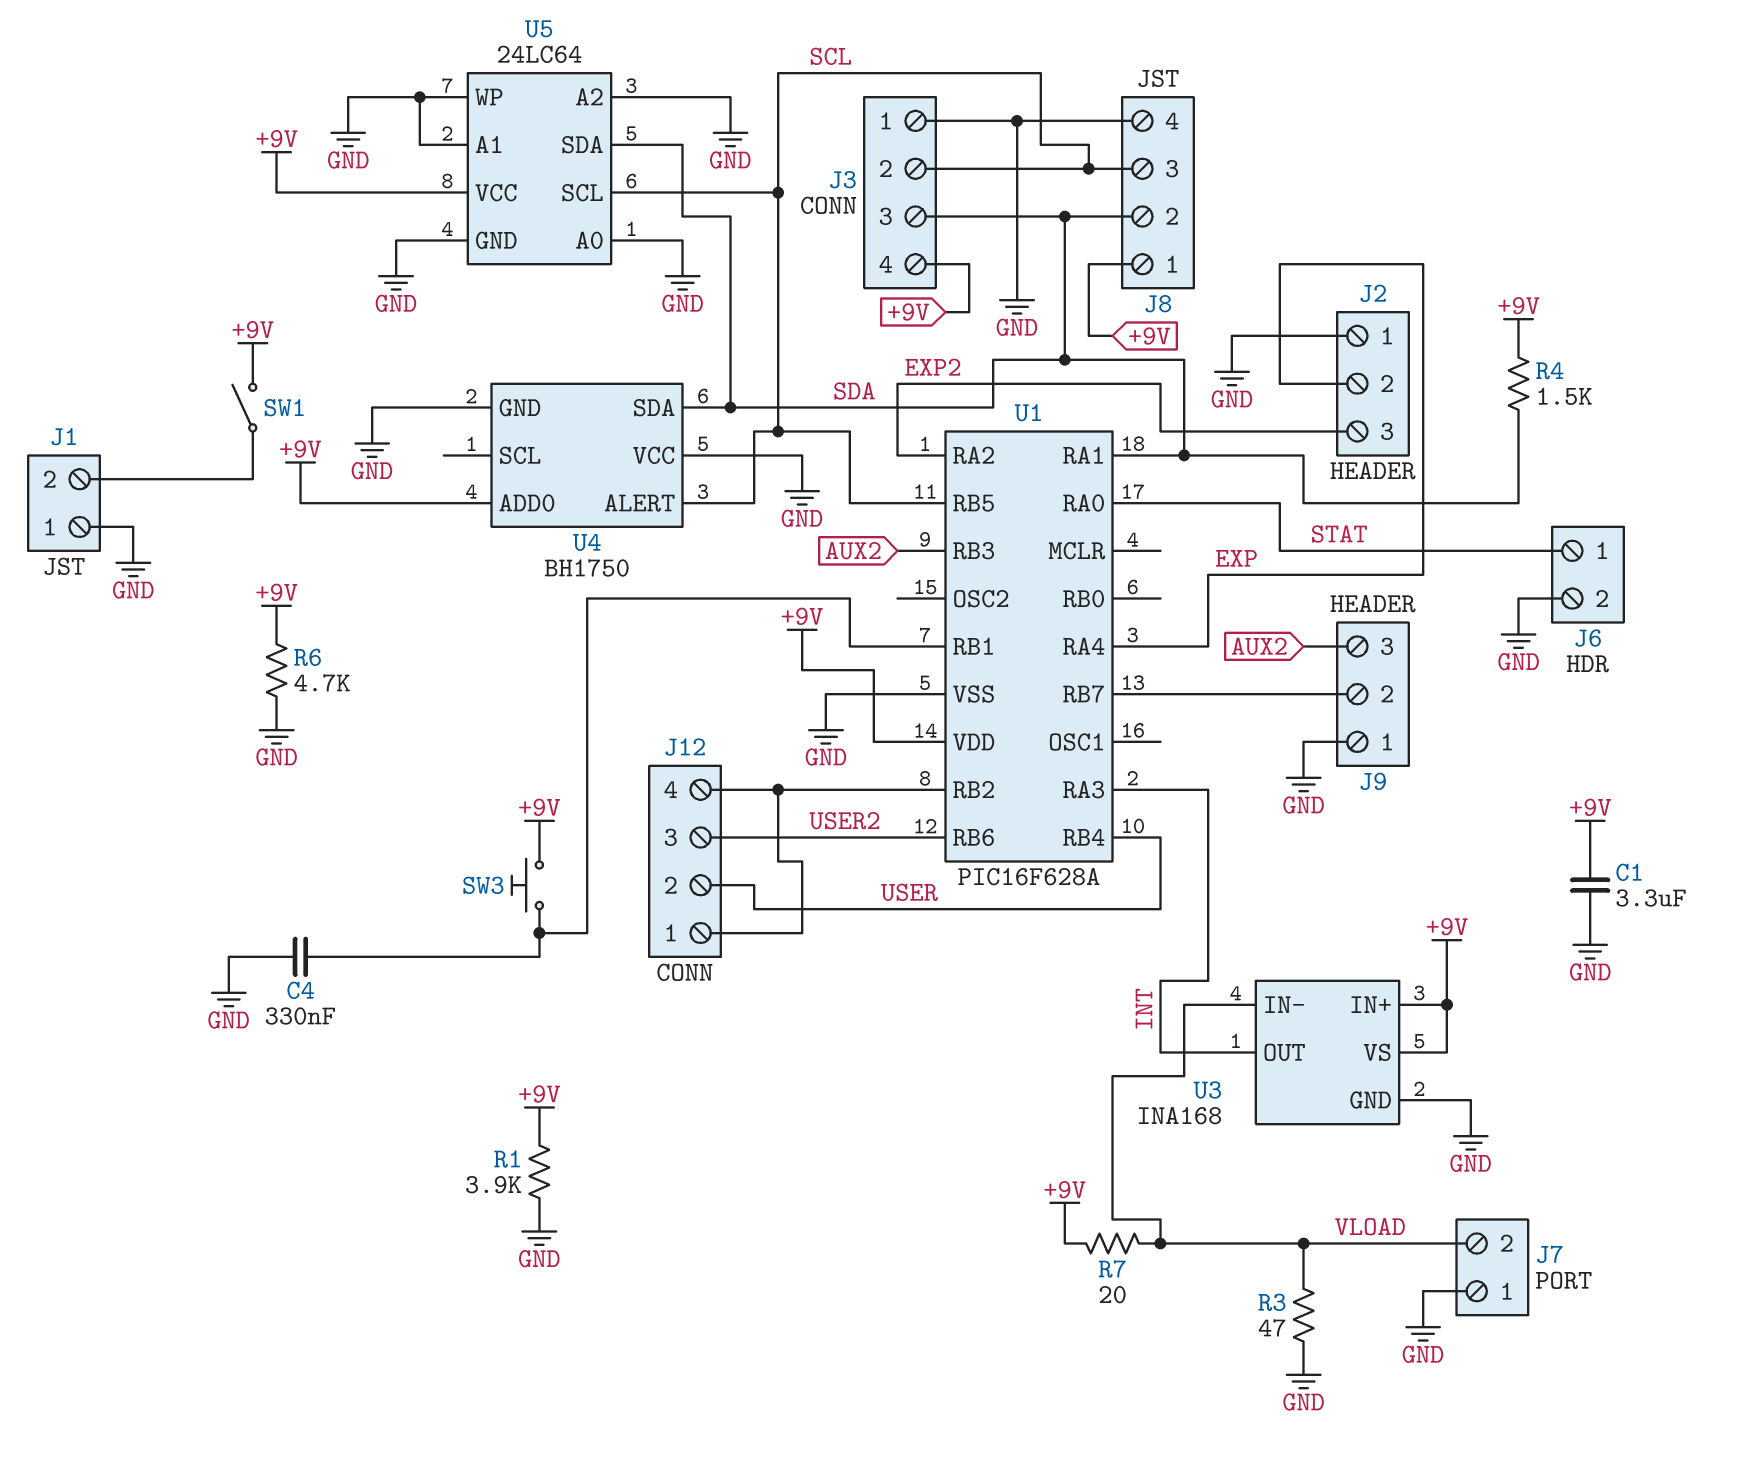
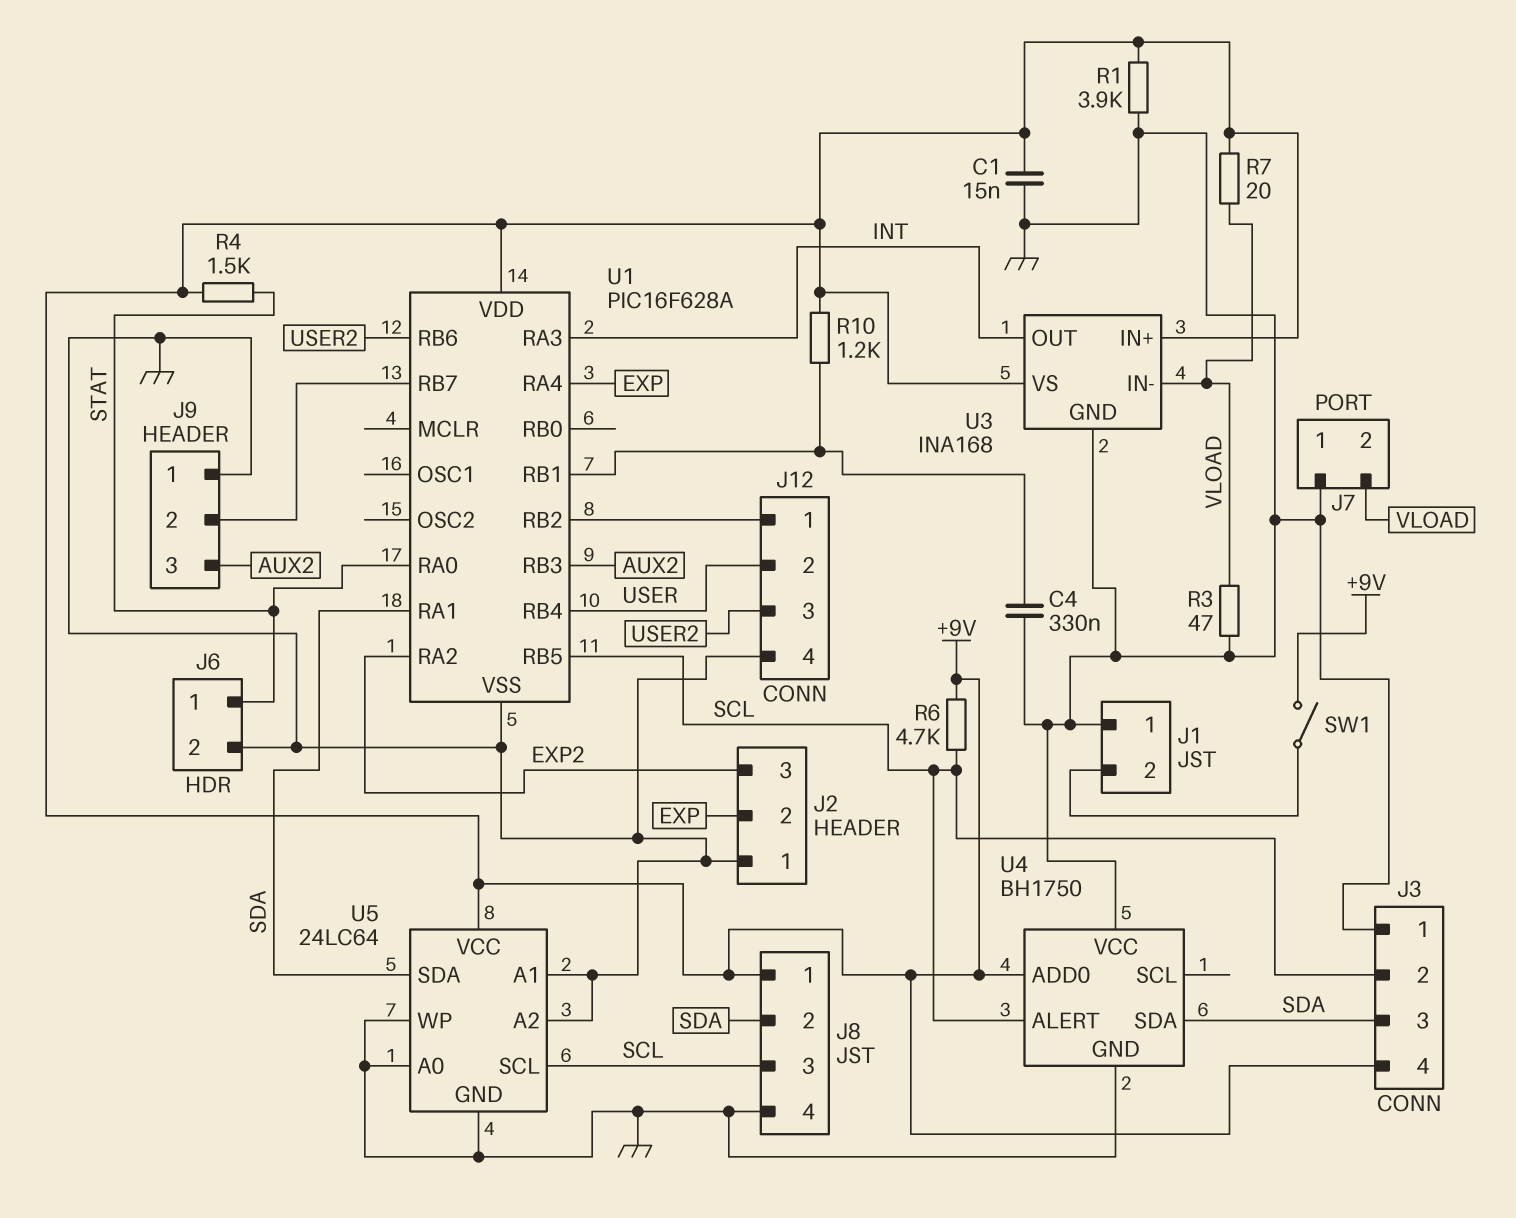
C1: 3.3uF (+9V, GND) -> 15nF (+9V, GND)
J12 pin 4: J12/1 -> GND
R4: 1.5k (+9V, SDA) -> 1.5k (+9V, STAT)
R6: 4.7k (+9V, GND) -> 4.7k (+9V, SCL)
R10: none -> 1.2k (+9V, U1/RB1)
SW3: button (+9V, U1/RB1) -> none

